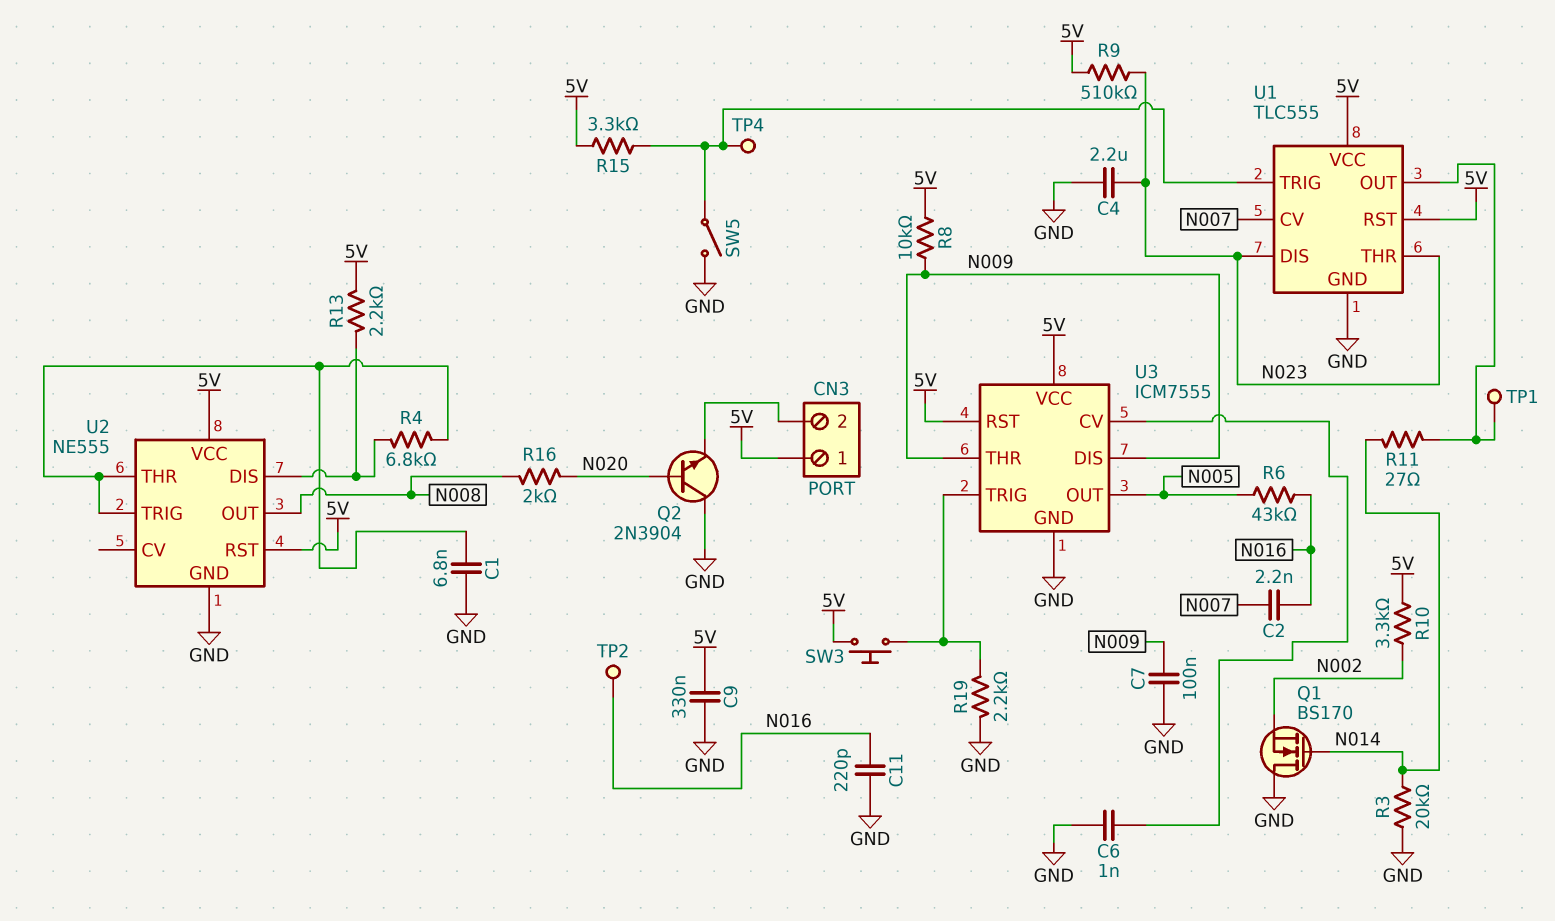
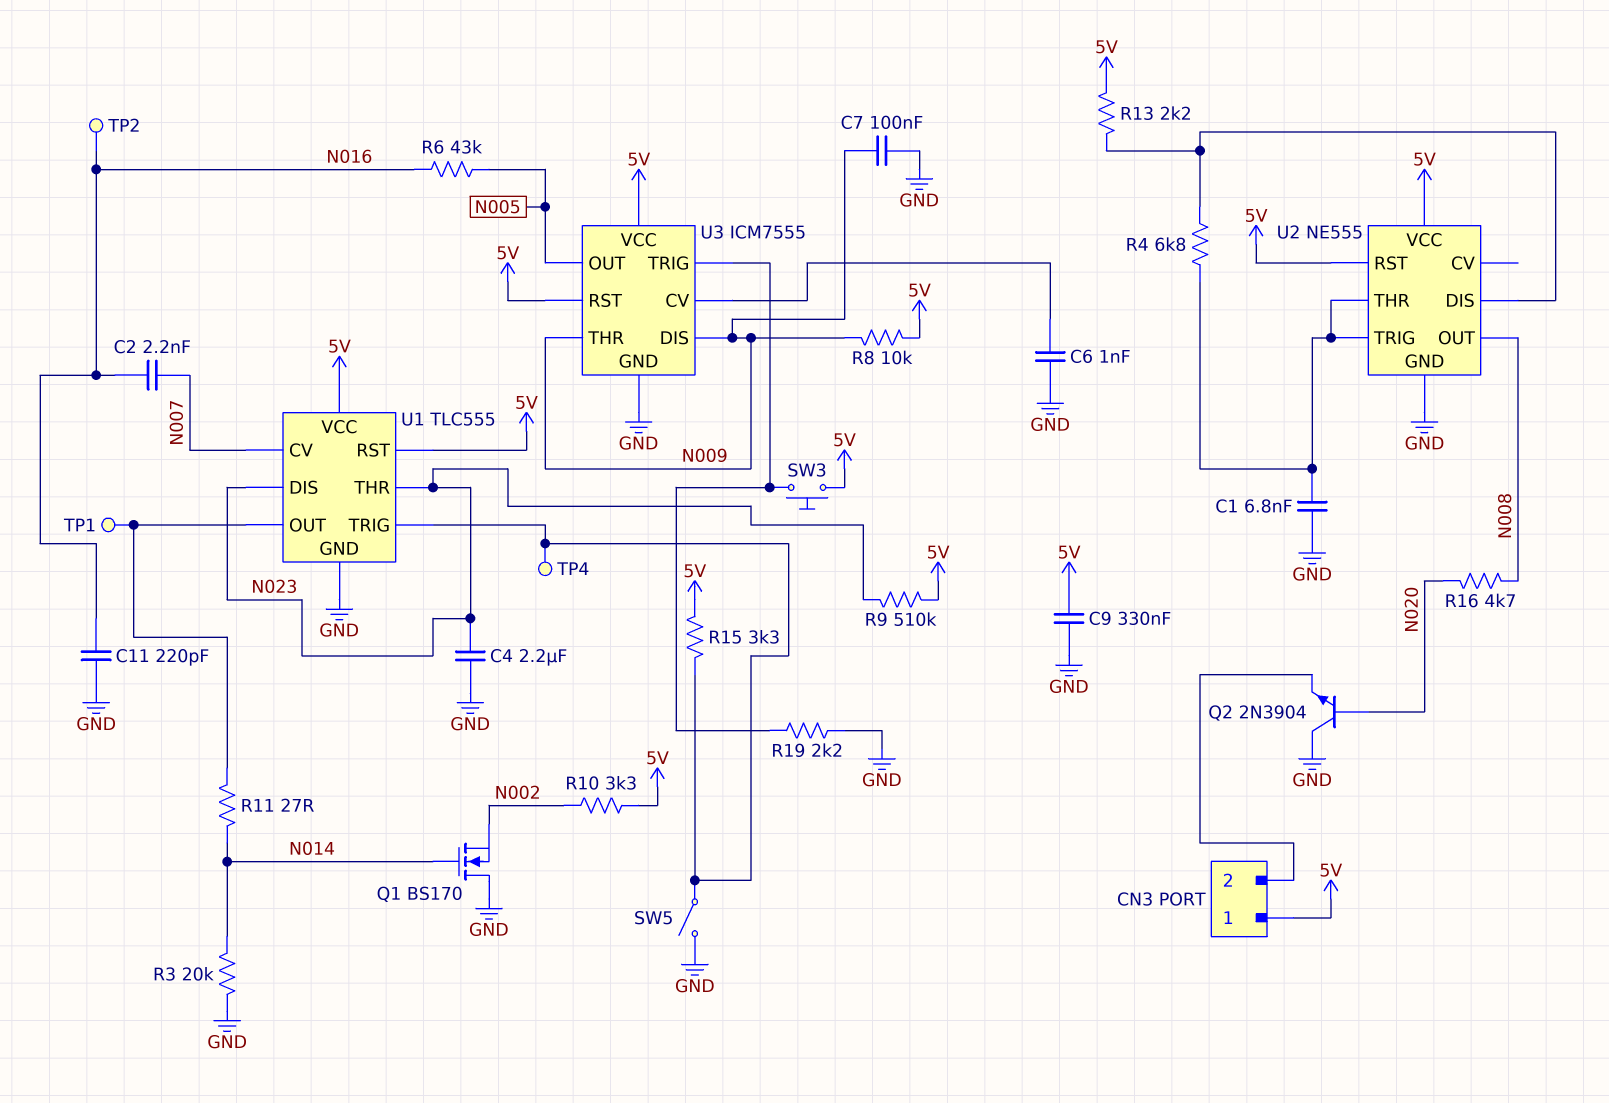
R16: 2k (N008, N020) -> 4.7k (N008, N020)

